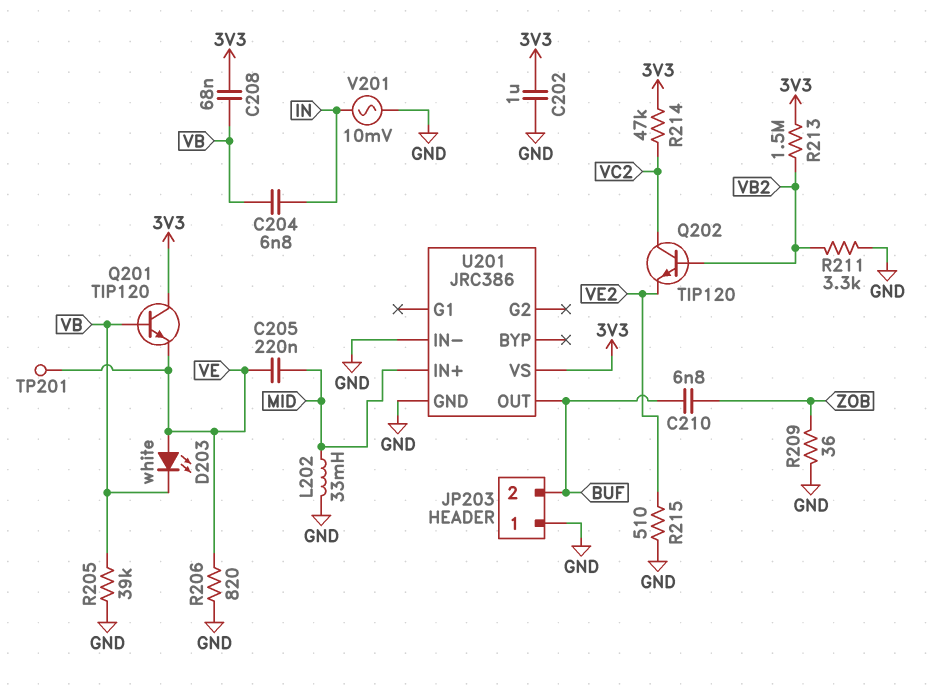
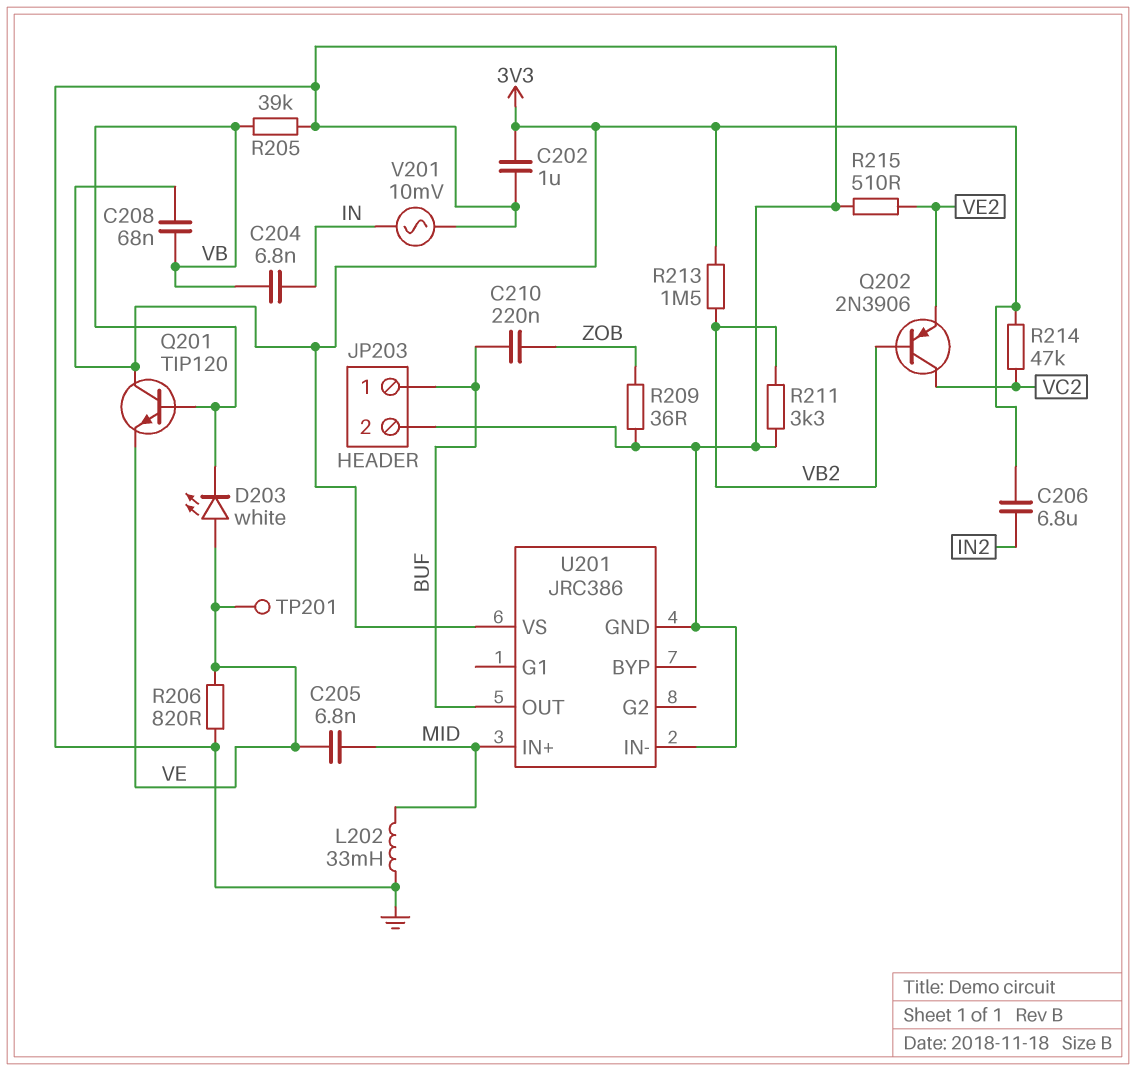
C205: 220nF (MID, VE) -> 6.8nF (MID, VE)
C206: none -> 6.8uF (3V3, IN2)
C210: 6.8nF (BUF, ZOB) -> 220nF (BUF, ZOB)
JP203 pin 1: GND -> BUF
JP203 pin 2: BUF -> GND
Q202: NPN TIP120 (B VB2, C VC2, E VE2) -> PNP 2N3906 (B VB2, C VC2, E VE2)

